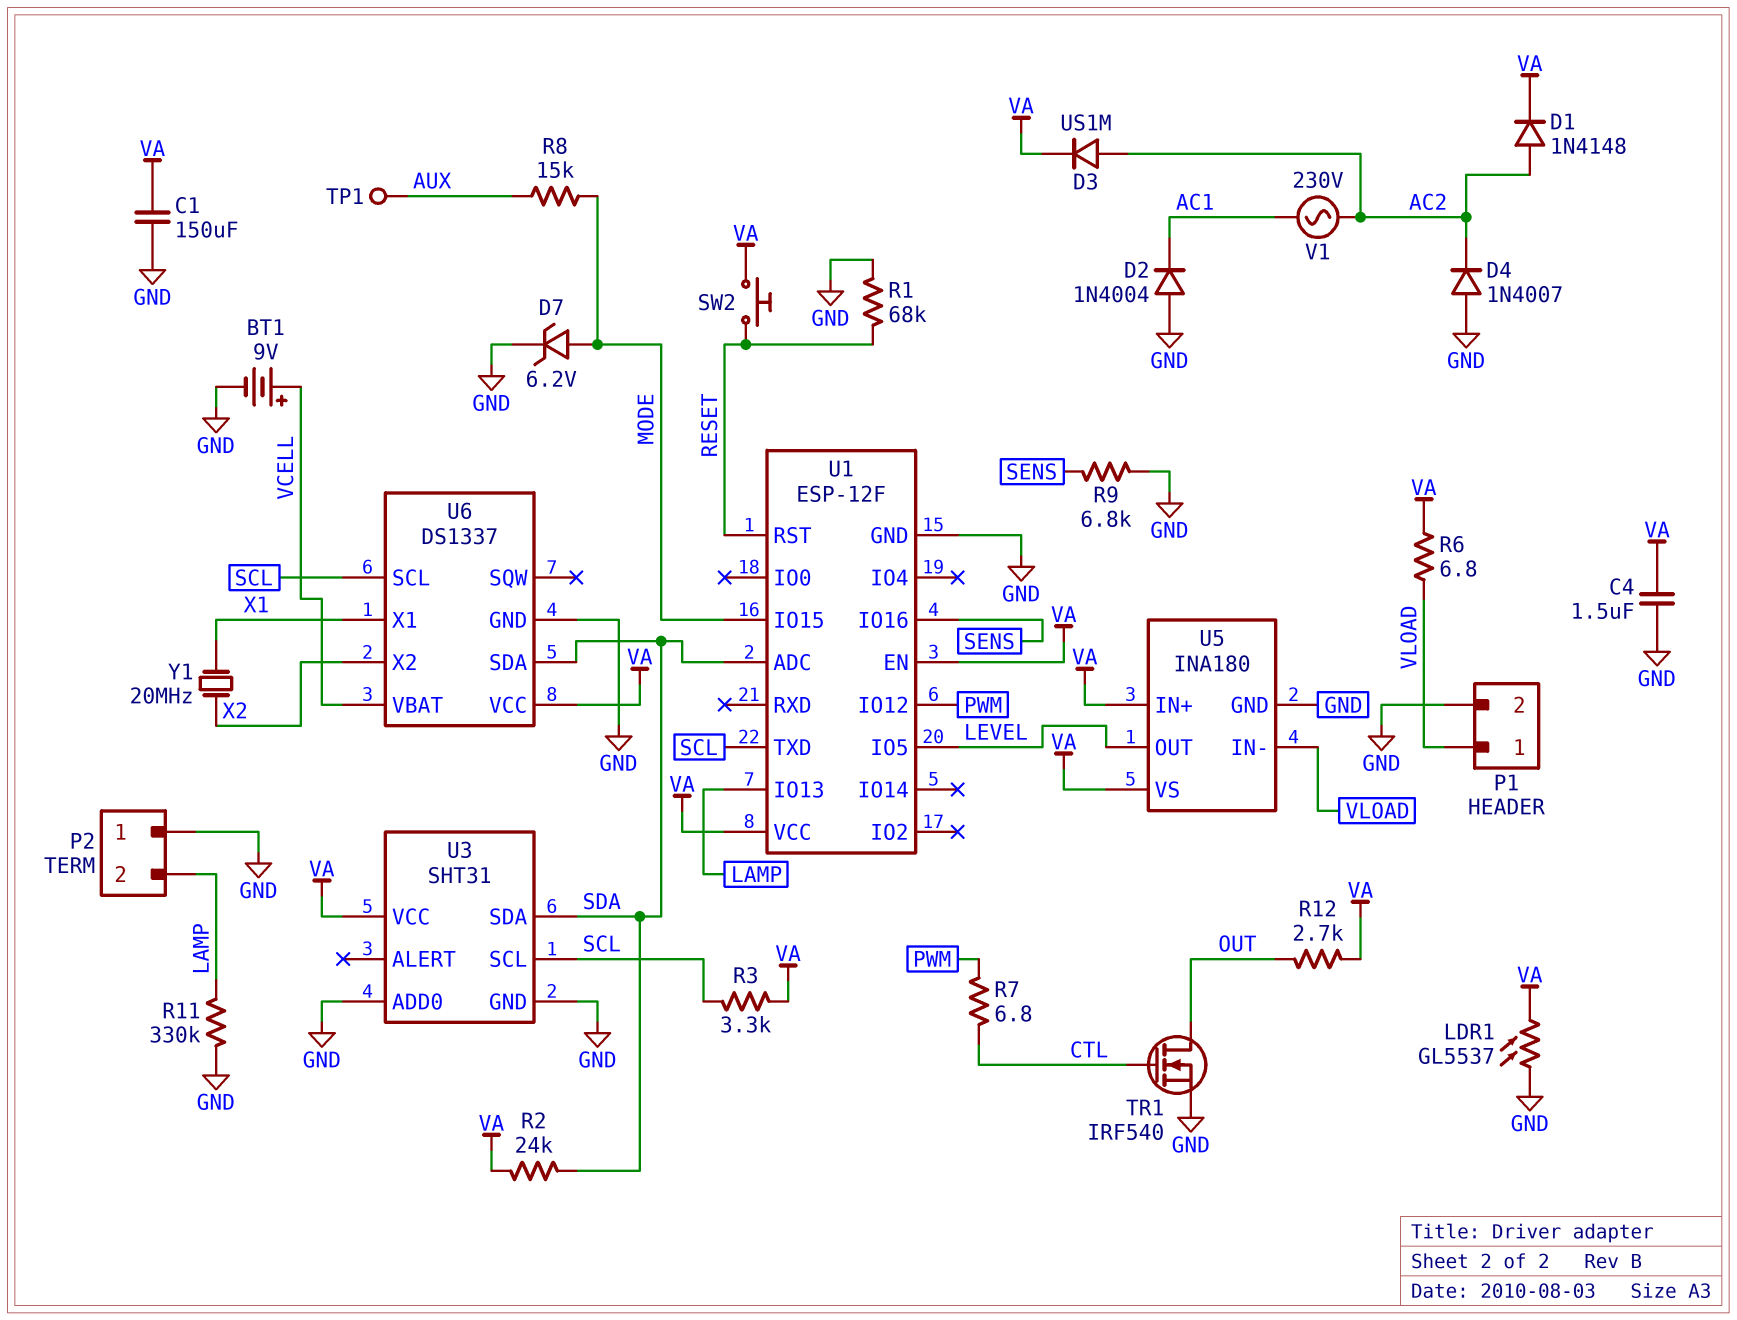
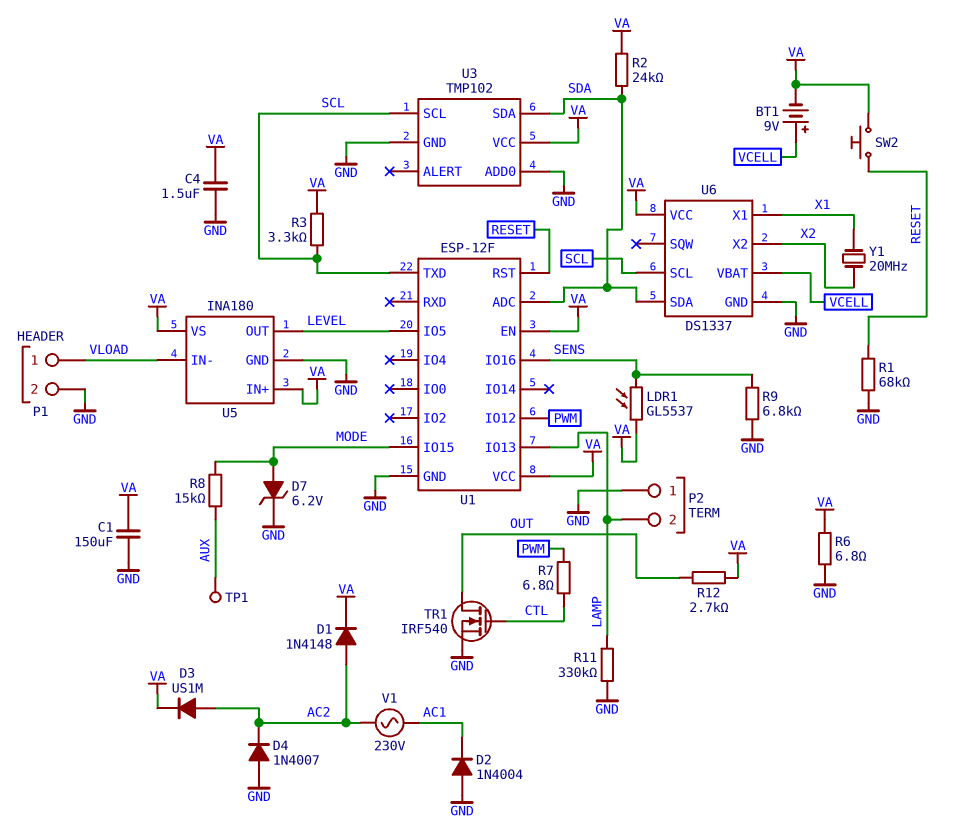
BT1: 9V (plus VCELL, minus GND) -> 9V (plus VCELL, minus VA)
LDR1: GL5537 (GND, VA) -> GL5537 (SENS, VA)
R6: 6.8 (VA, VLOAD) -> 6.8 (GND, VA)
U3: SHT31 -> TMP102

